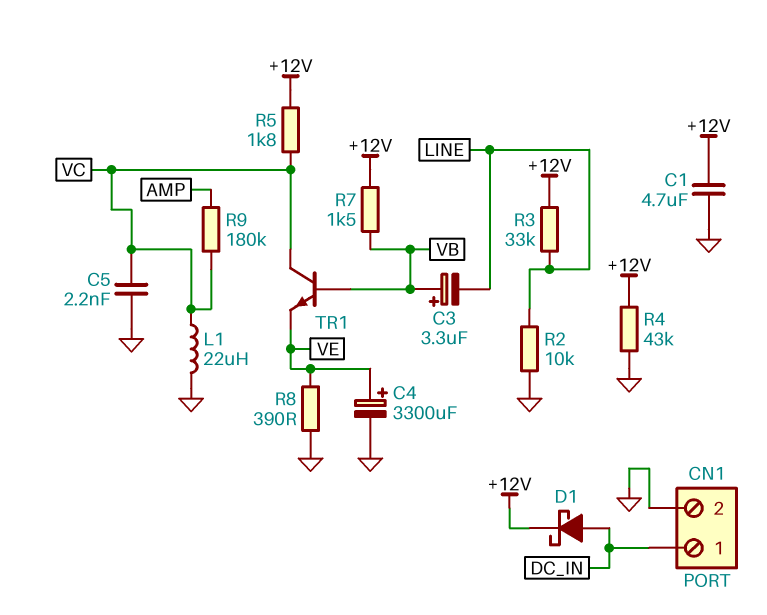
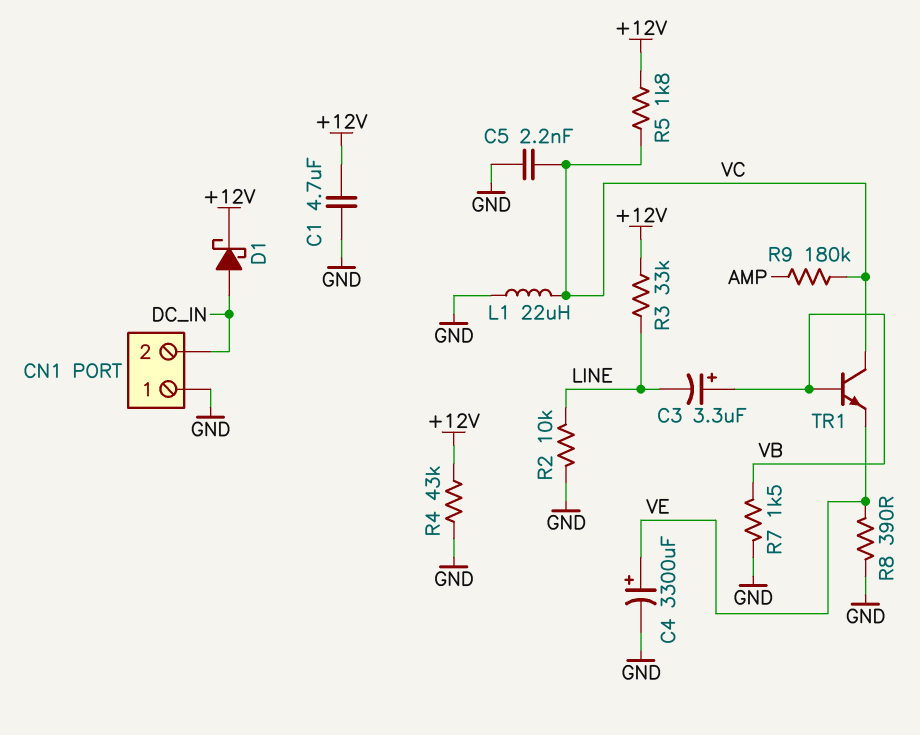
CN1 pin 1: DC_IN -> GND
CN1 pin 2: GND -> DC_IN
R7: 1.5k (+12V, VB) -> 1.5k (GND, VB)

